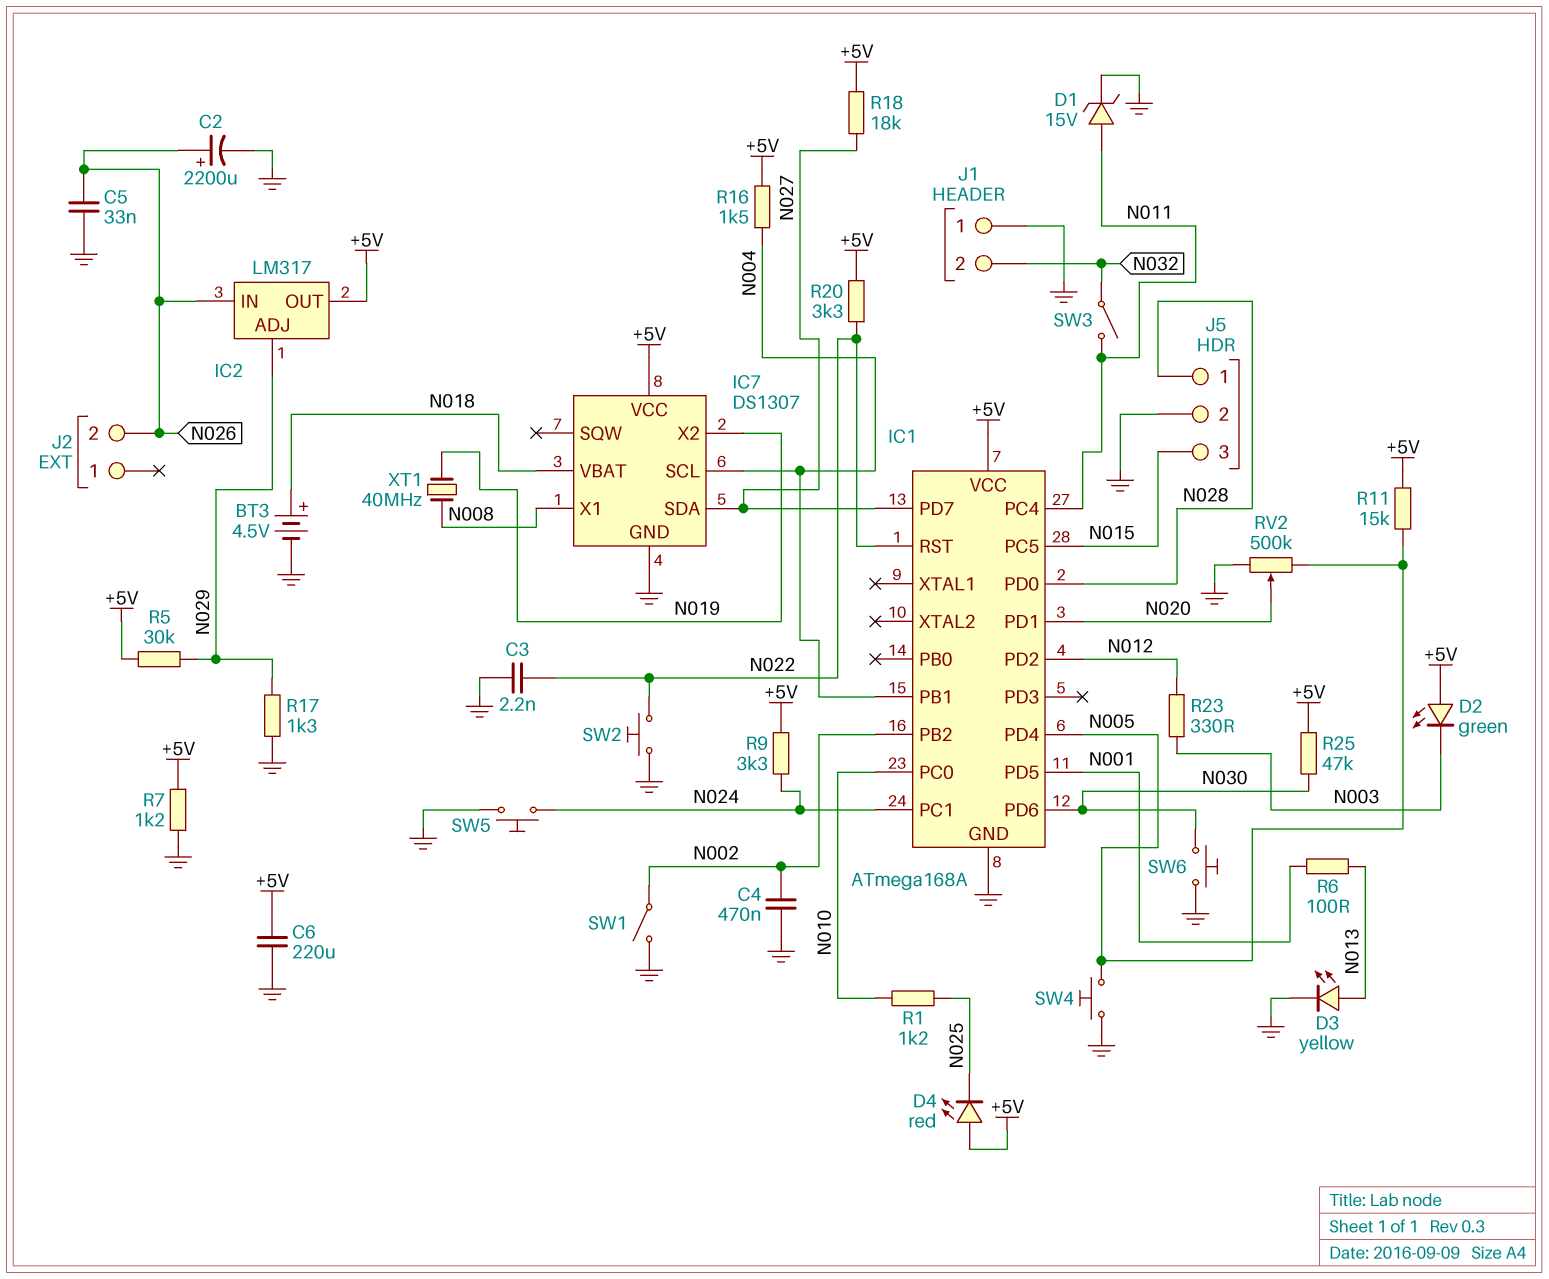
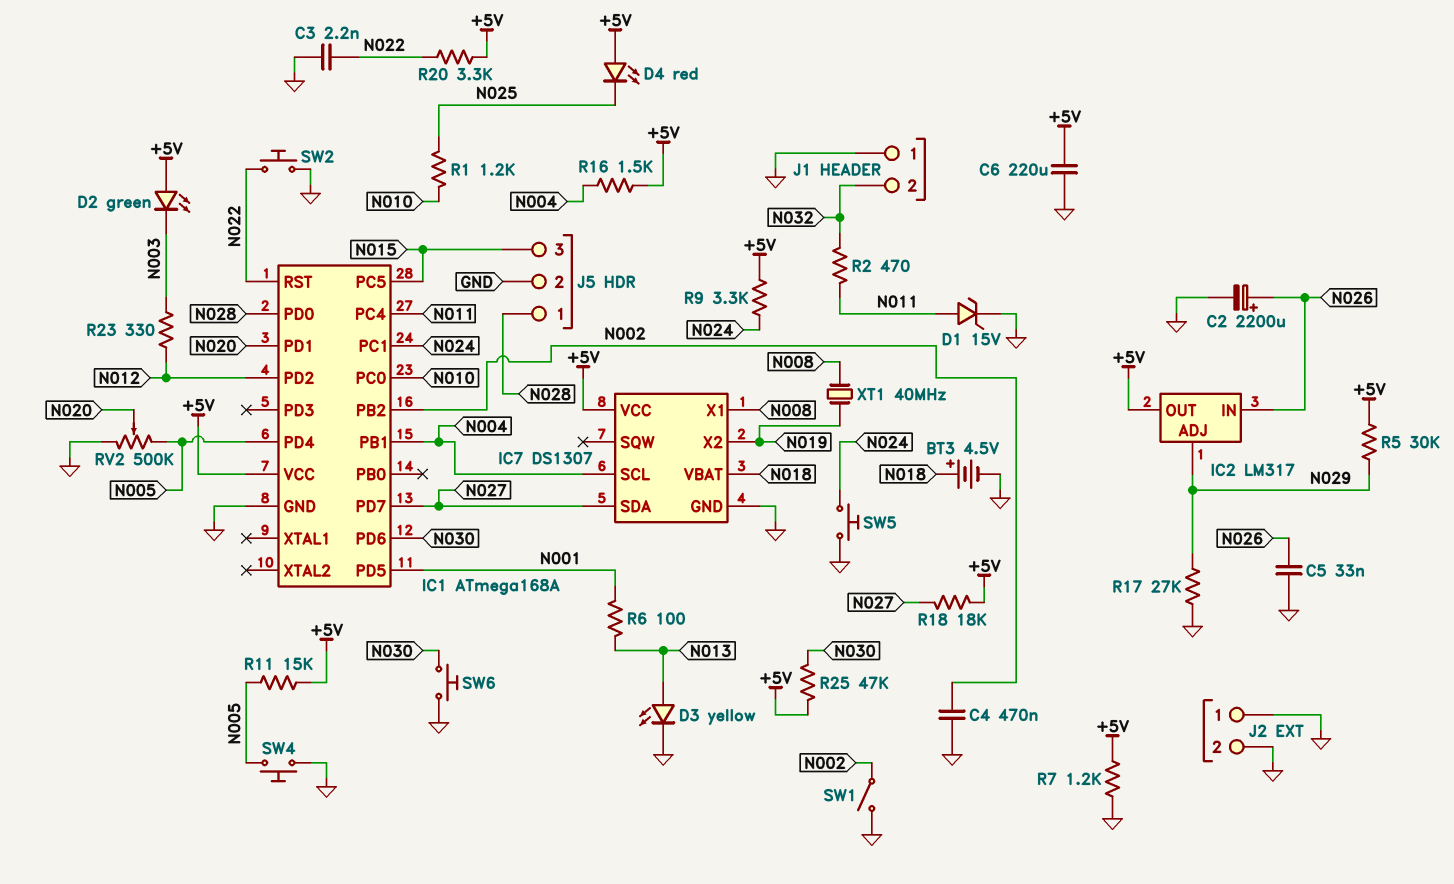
J2 pin 1: none -> GND
J2 pin 2: N026 -> GND
R2: none -> 470 (N011, N032)
R17: 1.3k (GND, N029) -> 27k (GND, N029)
SW3: switch (N011, N032) -> none

